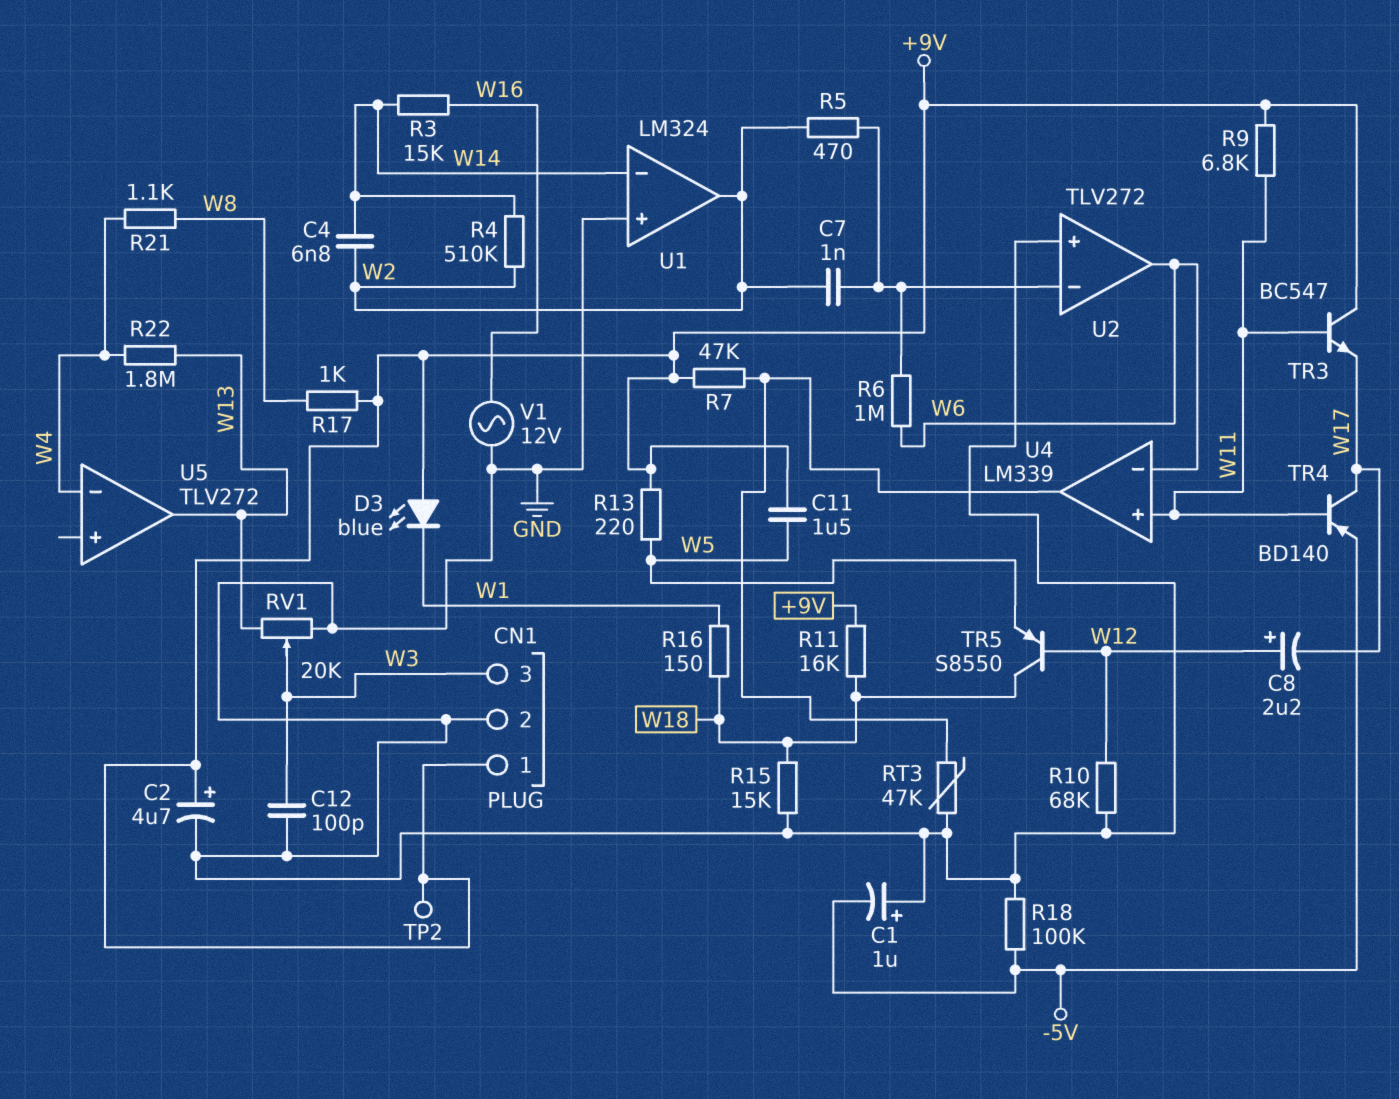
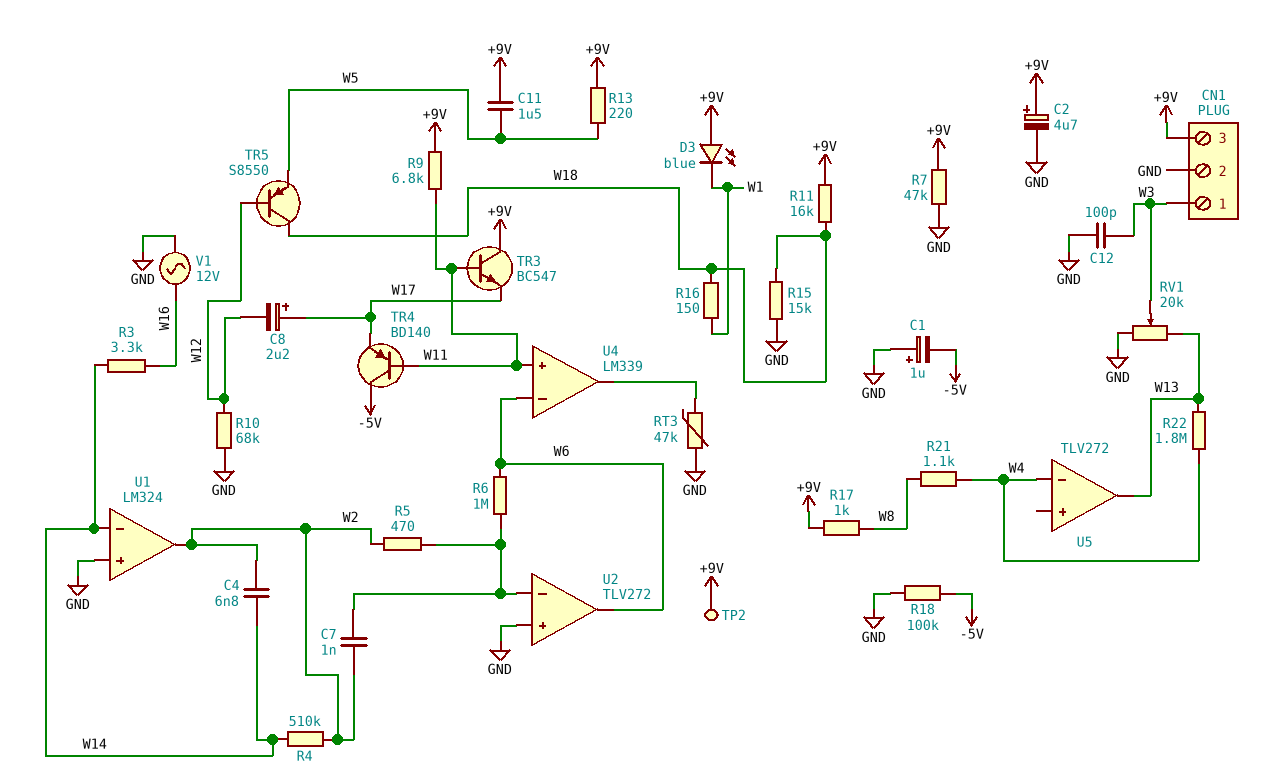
C8: 2.2uF (plus W12, minus W17) -> 2.2uF (plus W17, minus W12)
CN1 pin 1: +9V -> W3
CN1 pin 3: W3 -> +9V
R3: 15k (W14, W16) -> 3.3k (W14, W16)
R7: 47k (+9V, U4/out) -> 47k (+9V, GND)
TR4: PNP BD140 (B W11, C W17, E -5V) -> PNP BD140 (B W11, C -5V, E W17)

